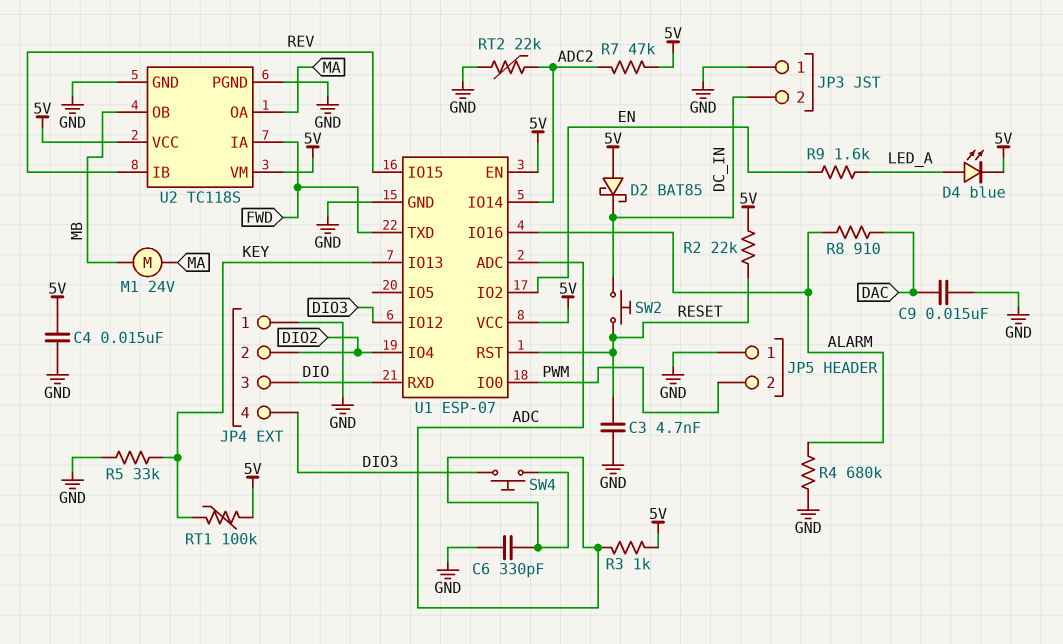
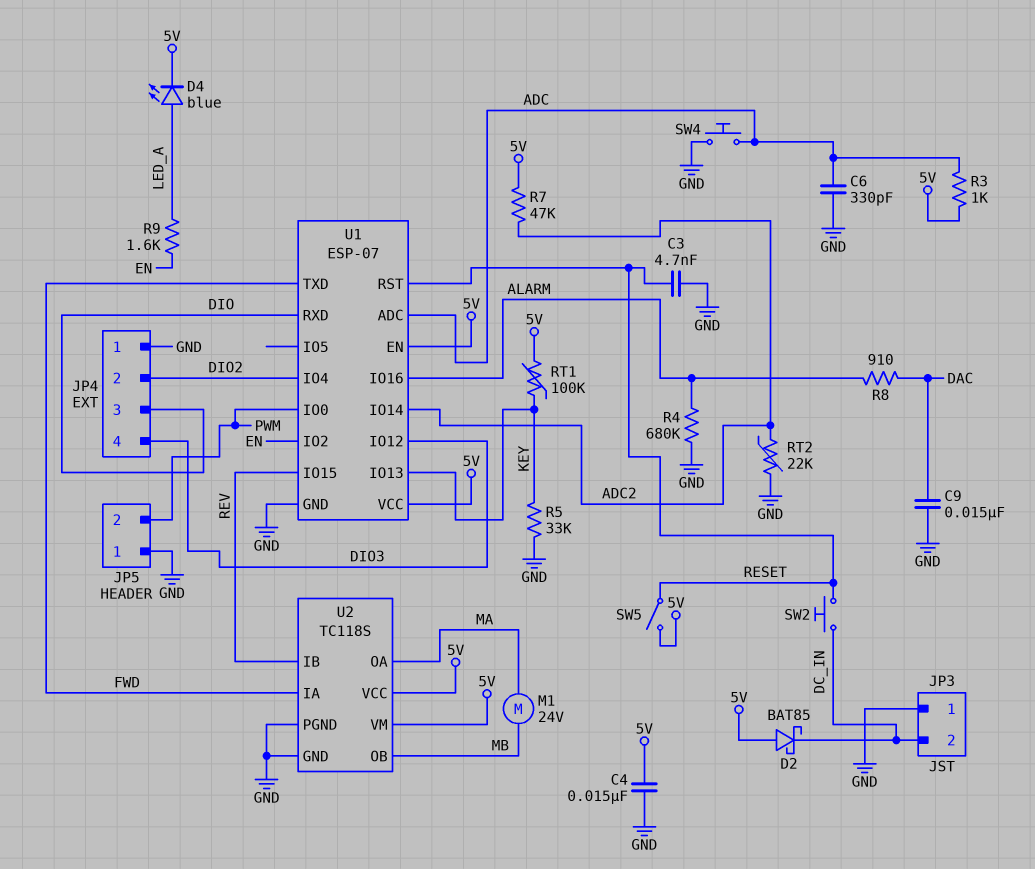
R2: 22k (5V, RESET) -> none
SW4: button (ADC, DIO3) -> button (ADC, GND)
SW5: none -> switch (5V, RESET)

